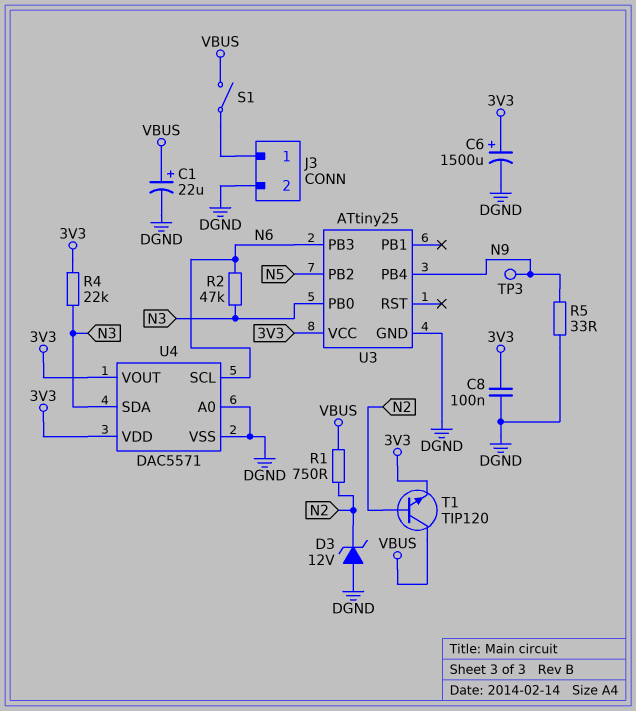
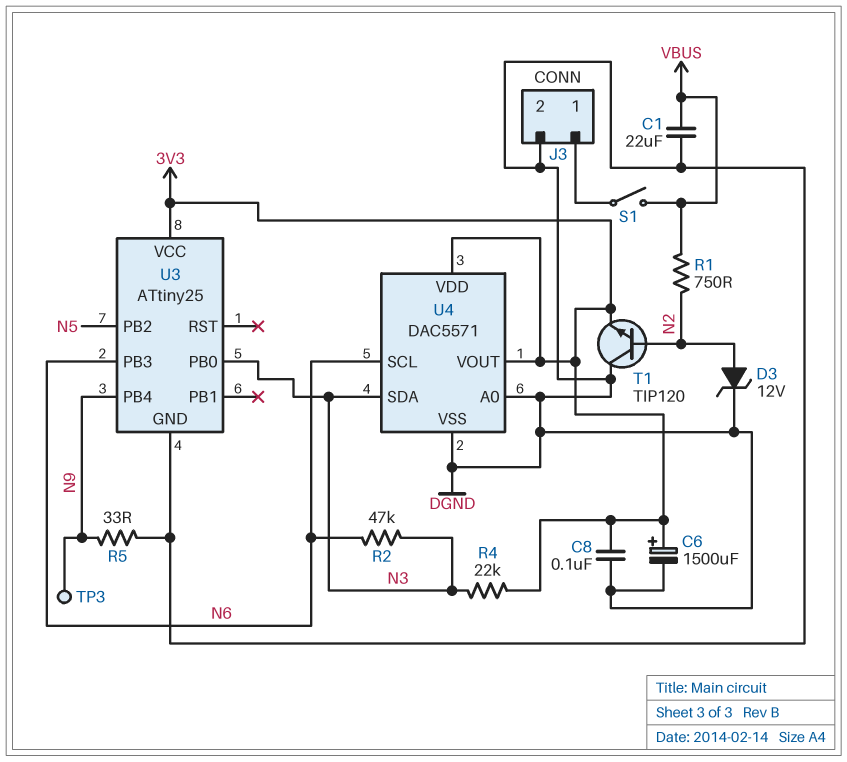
C1: 22uF (plus VBUS, minus DGND) -> 22uF (DGND, VBUS)
D3: zener 12V (A DGND, K N2) -> zener 12V (A N2, K DGND)
T1: NPN TIP120 (B N2, C VBUS, E 3V3) -> NPN TIP120 (B N2, C DGND, E 3V3)

